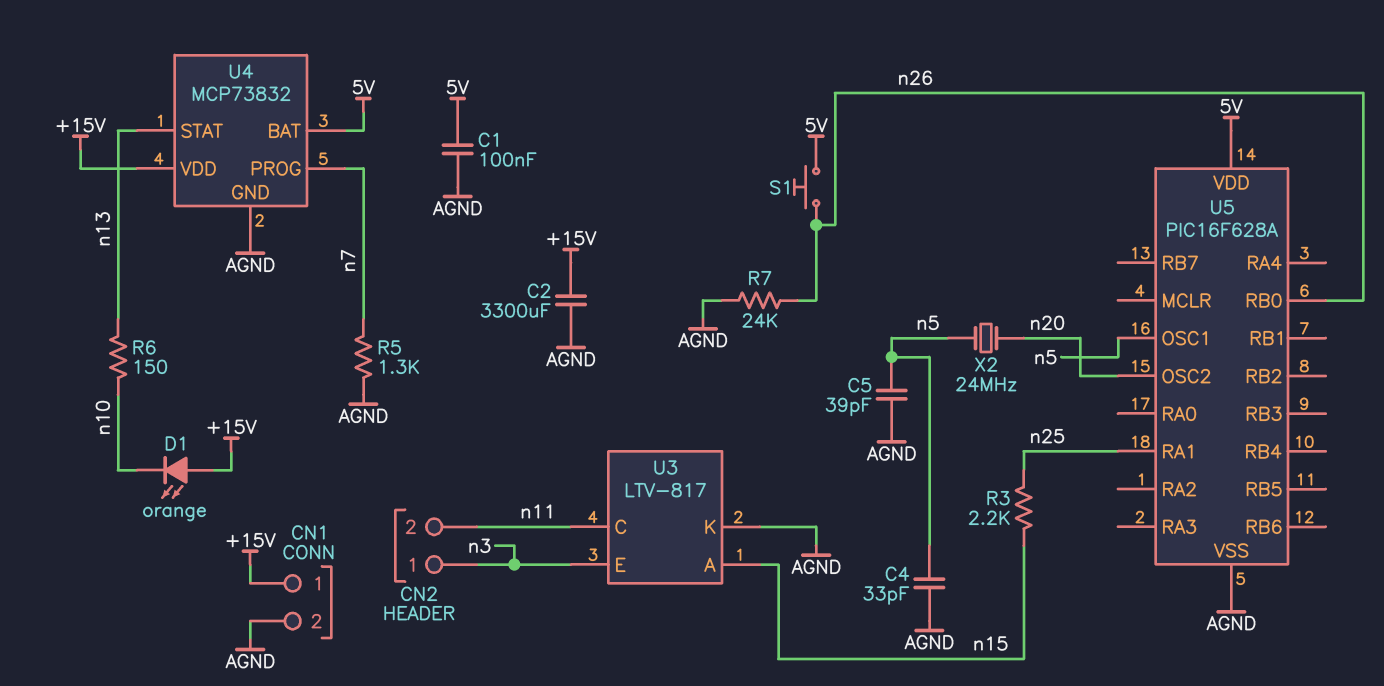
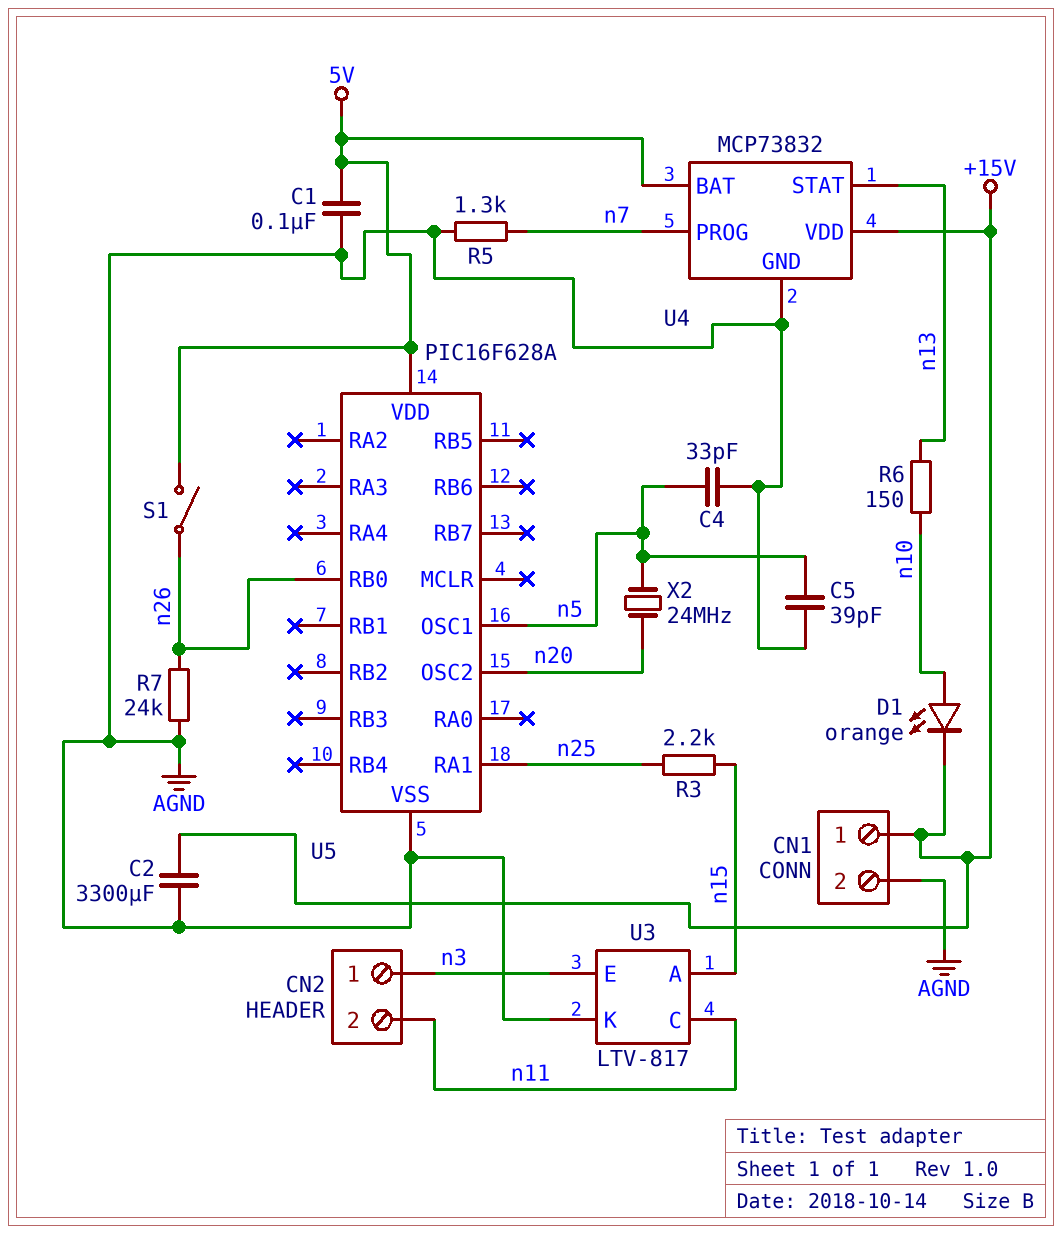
D1: LED orange (A +15V, K n10) -> LED orange (A n10, K +15V)
S1: button (5V, n26) -> switch (5V, n26)

